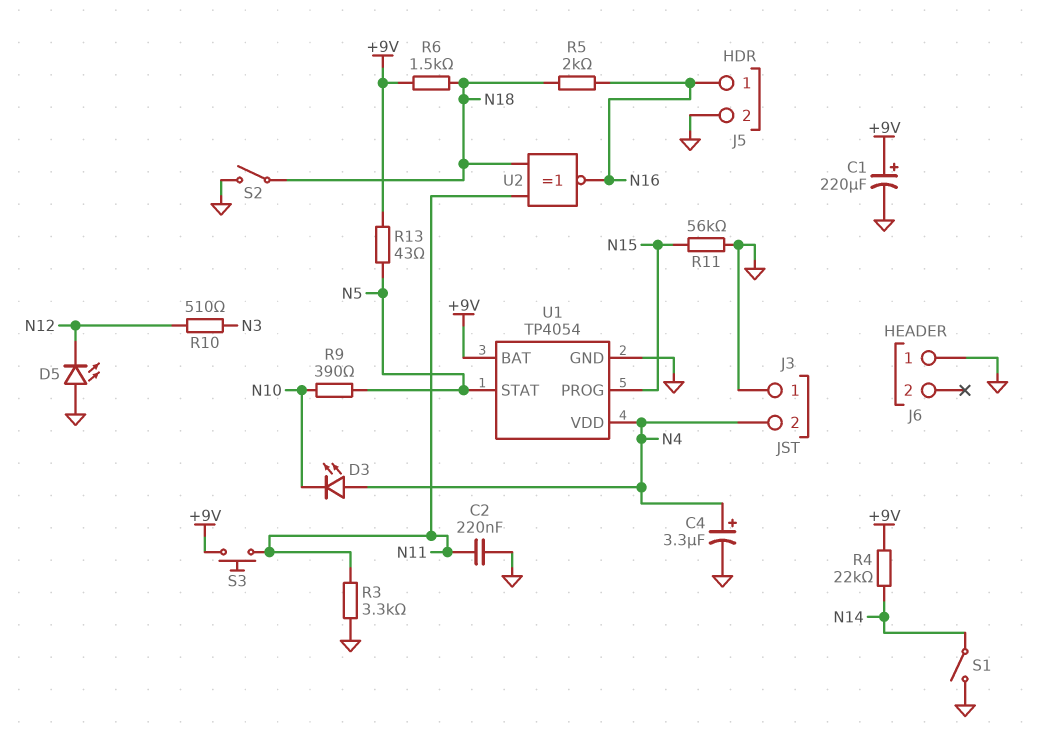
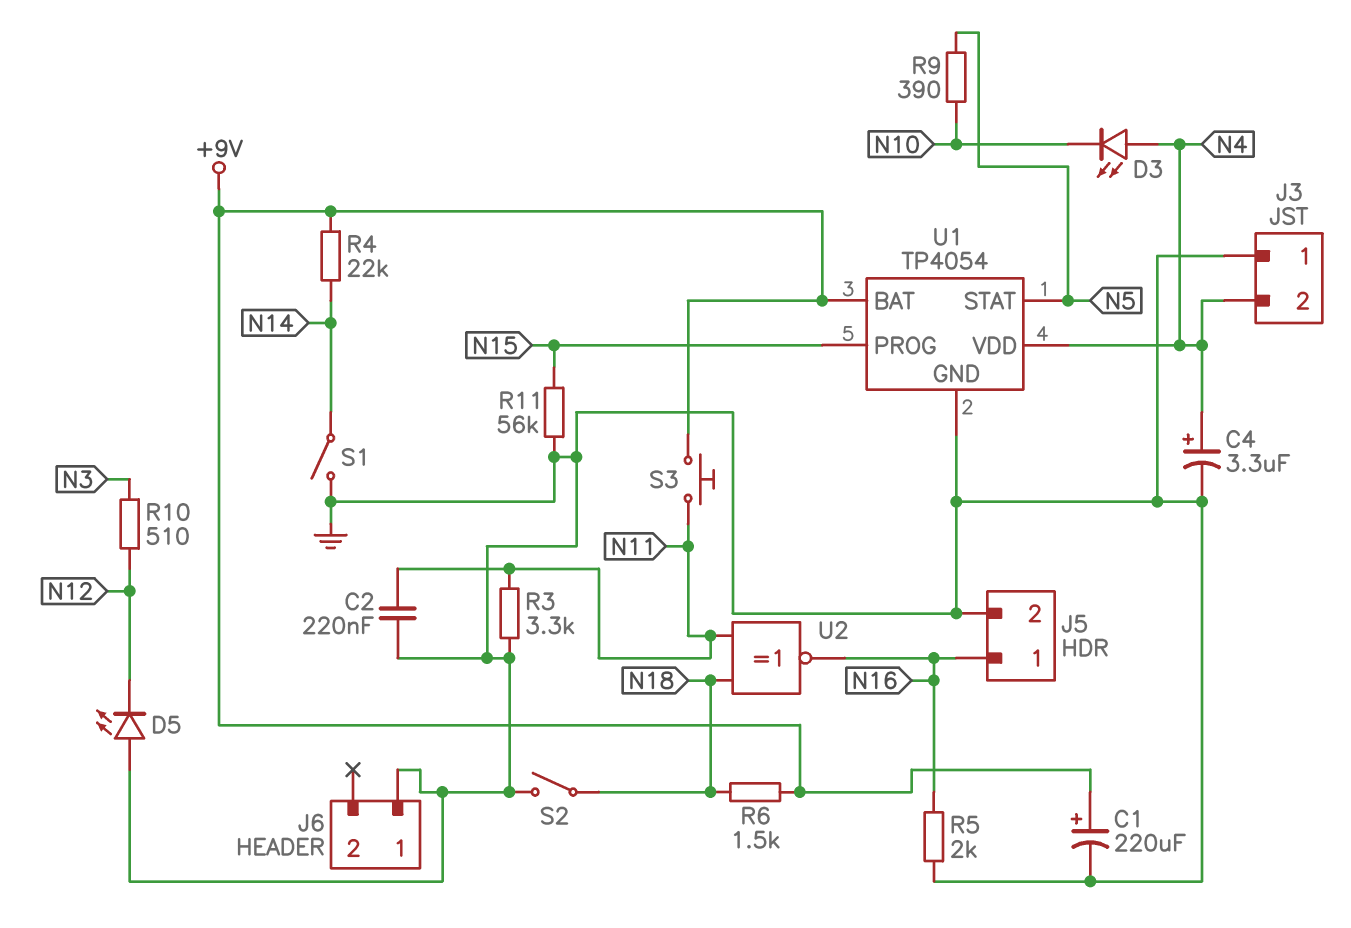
R5: 2k (N16, N18) -> 2k (GND, N16)
R13: 43 (+9V, N5) -> none

